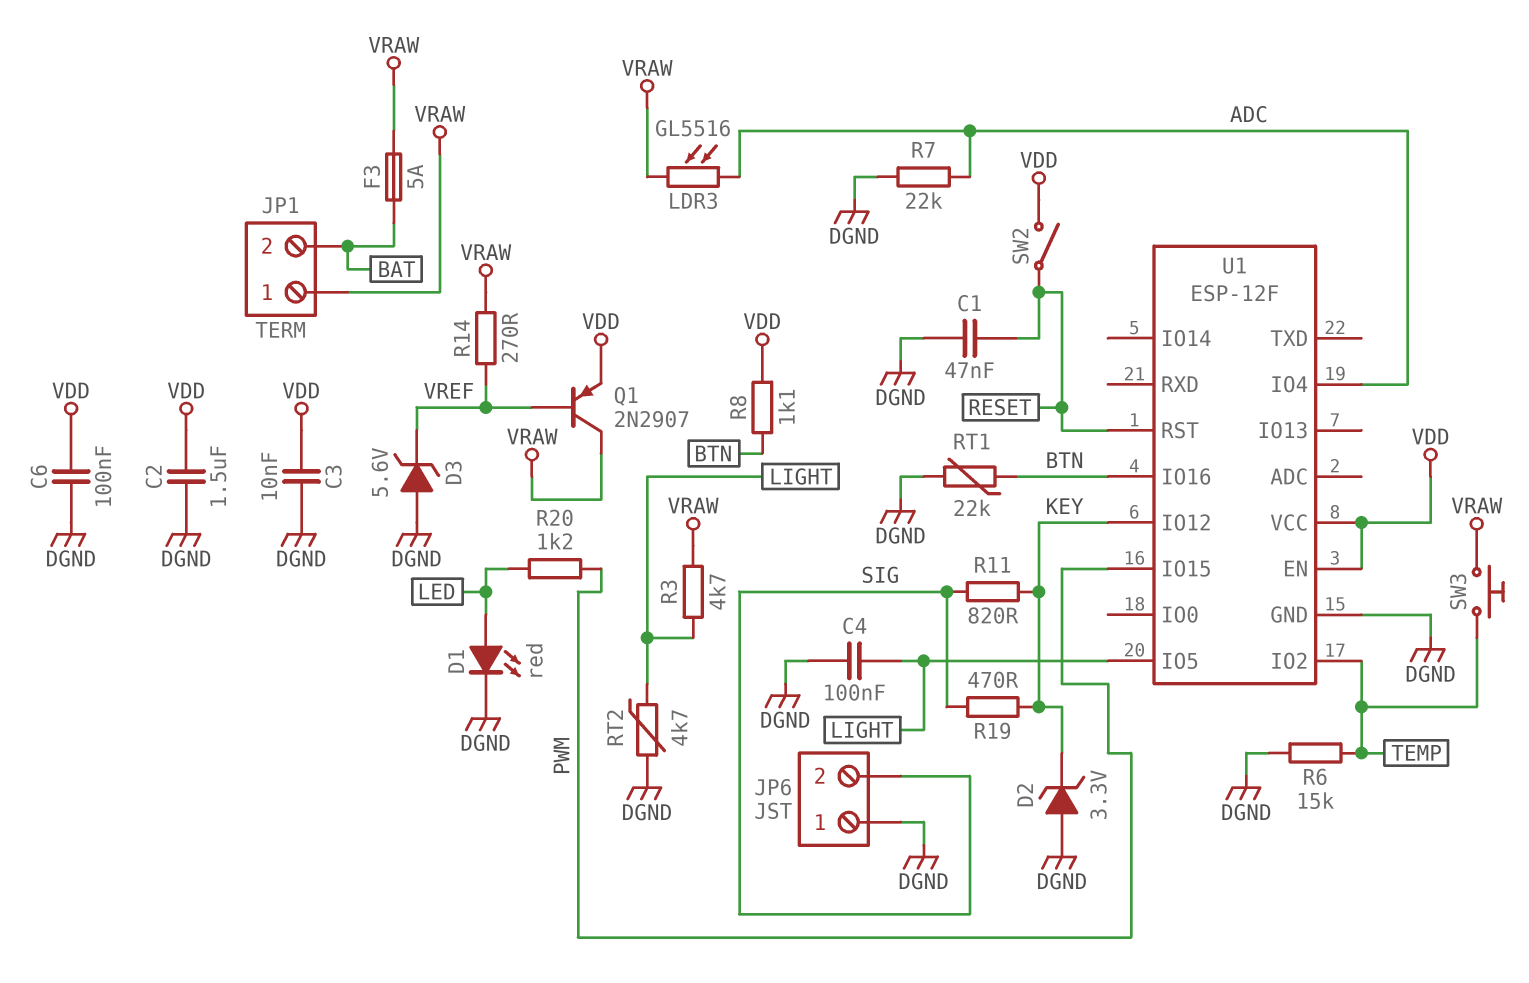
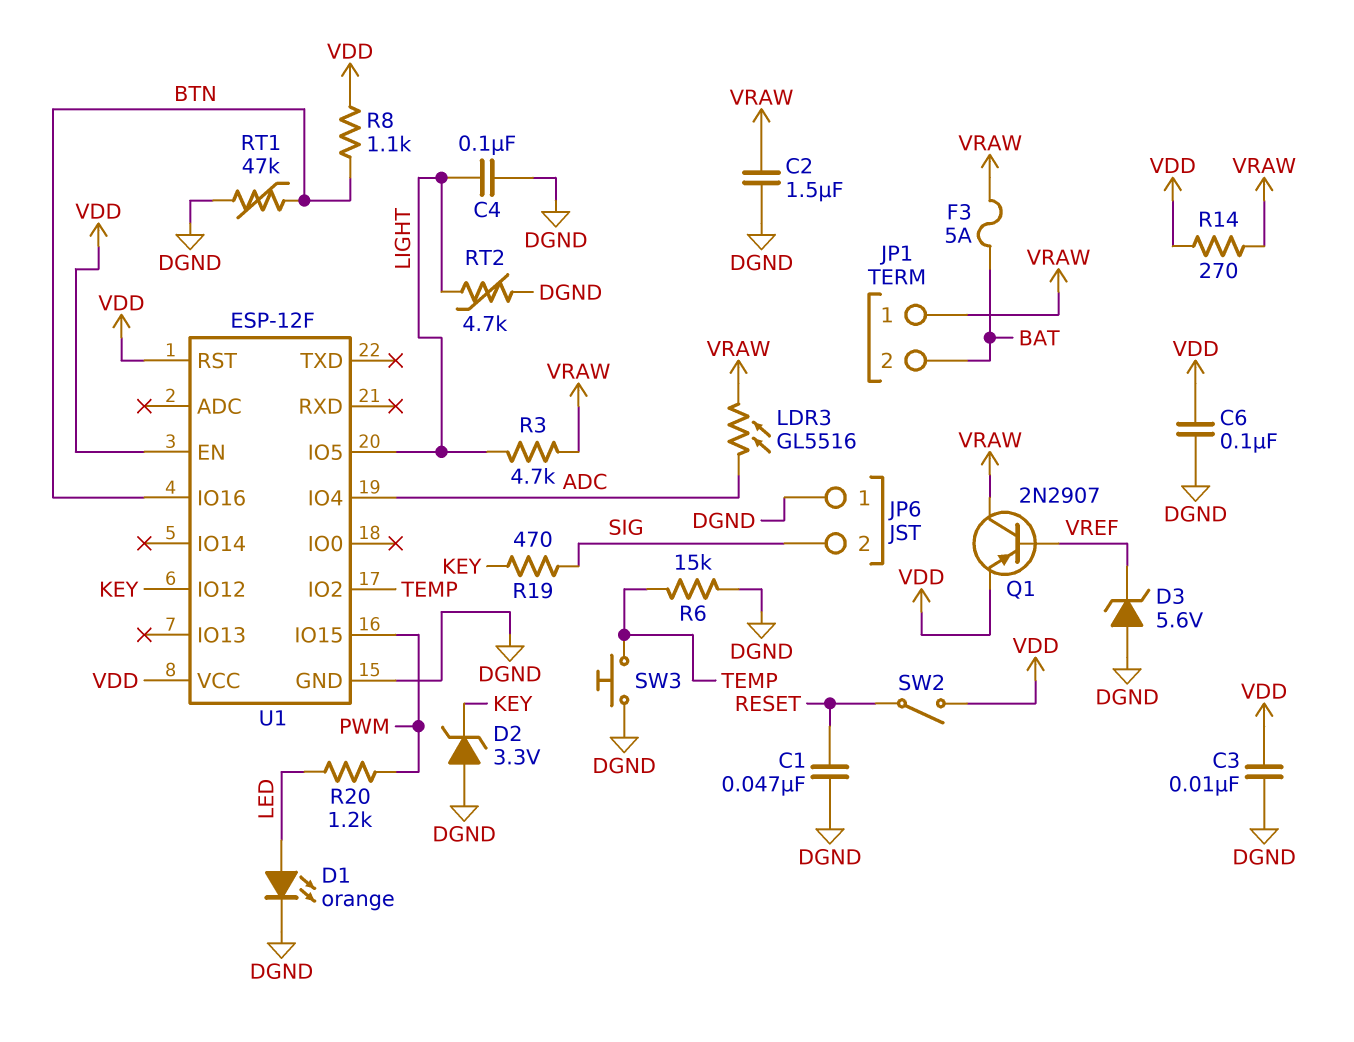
C2: 1.5uF (DGND, VDD) -> 1.5uF (DGND, VRAW)
D1: LED red (A LED, K DGND) -> LED orange (A LED, K DGND)
R7: 22k (ADC, DGND) -> none
R11: 820 (KEY, SIG) -> none
R14: 270 (VRAW, VREF) -> 270 (VDD, VRAW)
RT1: 22k (BTN, DGND) -> 47k (BTN, DGND)
SW3: button (TEMP, VRAW) -> button (DGND, TEMP)
U1 pin RST: RESET -> VDD

